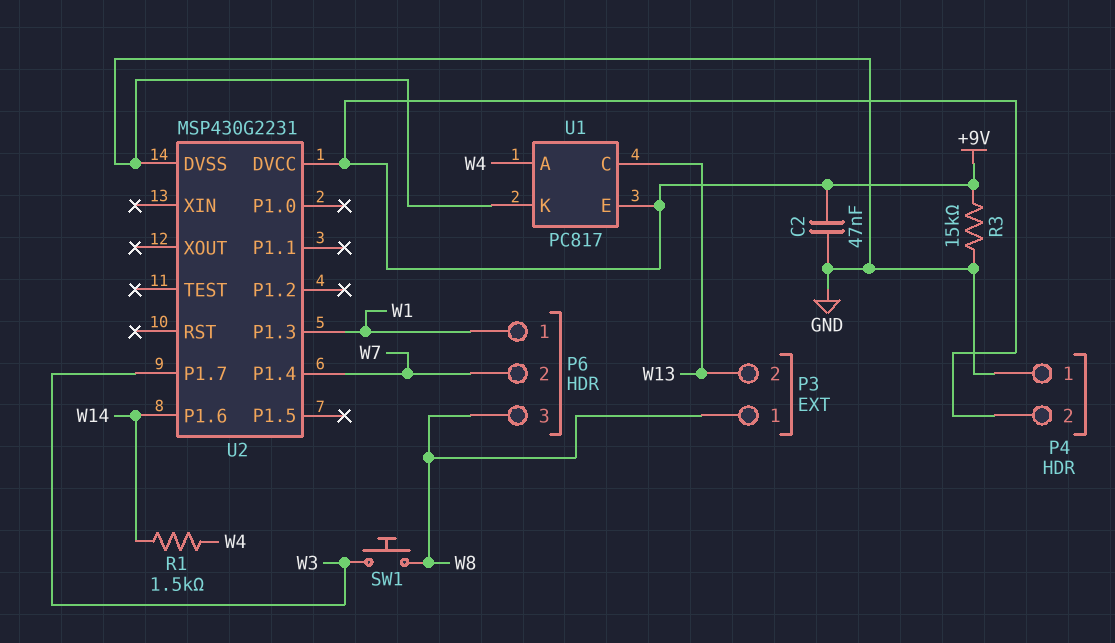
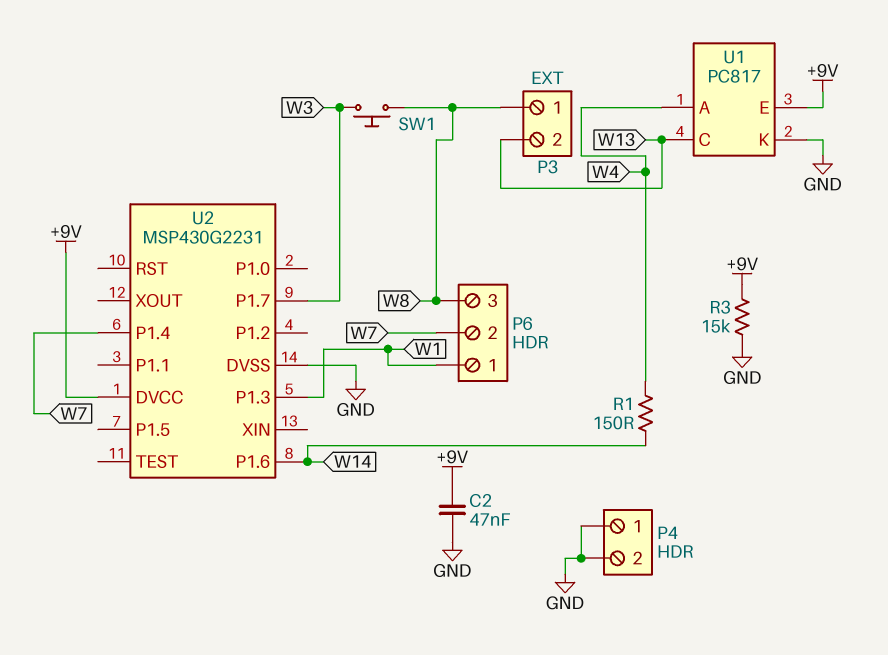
P4 pin 2: +9V -> GND
R1: 1.5k (W4, W14) -> 150 (W4, W14)

